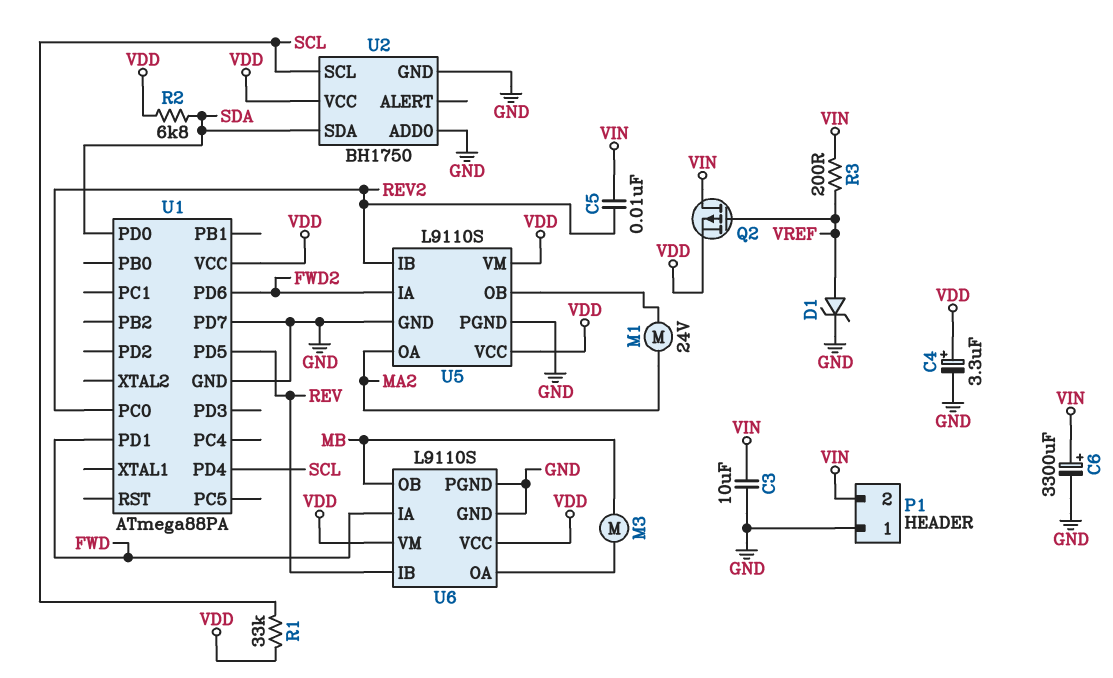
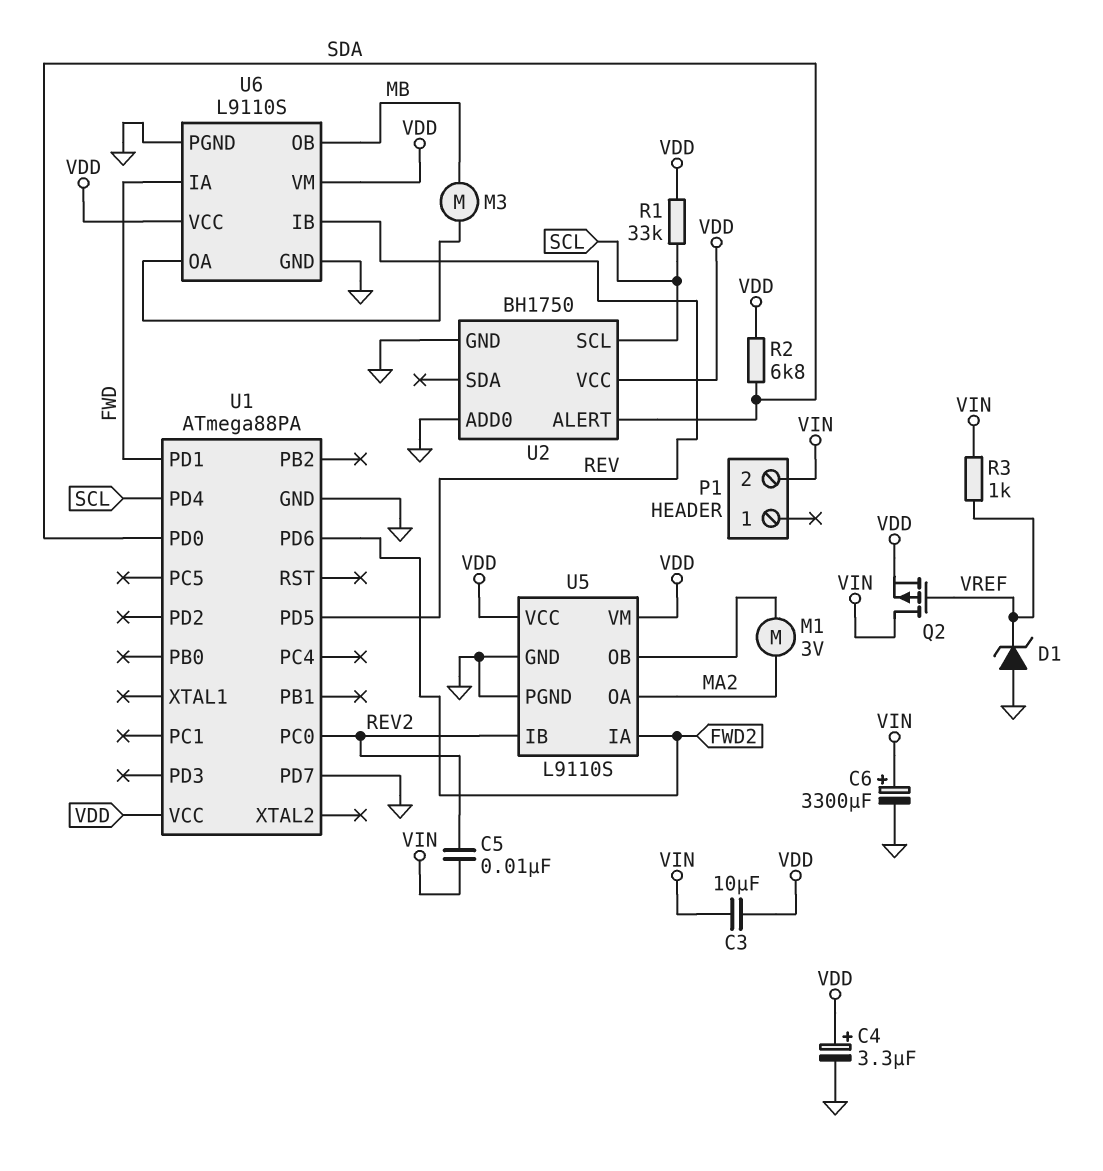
C3: 10uF (GND, VIN) -> 10uF (VDD, VIN)
D1: zener (A VREF, K GND) -> zener (A GND, K VREF)
M1: motor 24V (MA2, U5/OB) -> motor 3V (MA2, U5/OB)
P1 pin 1: GND -> none
R3: 200 (VIN, VREF) -> 1k (VIN, VREF)
U2 pin ALERT: none -> SDA
U2 pin SDA: SDA -> none

